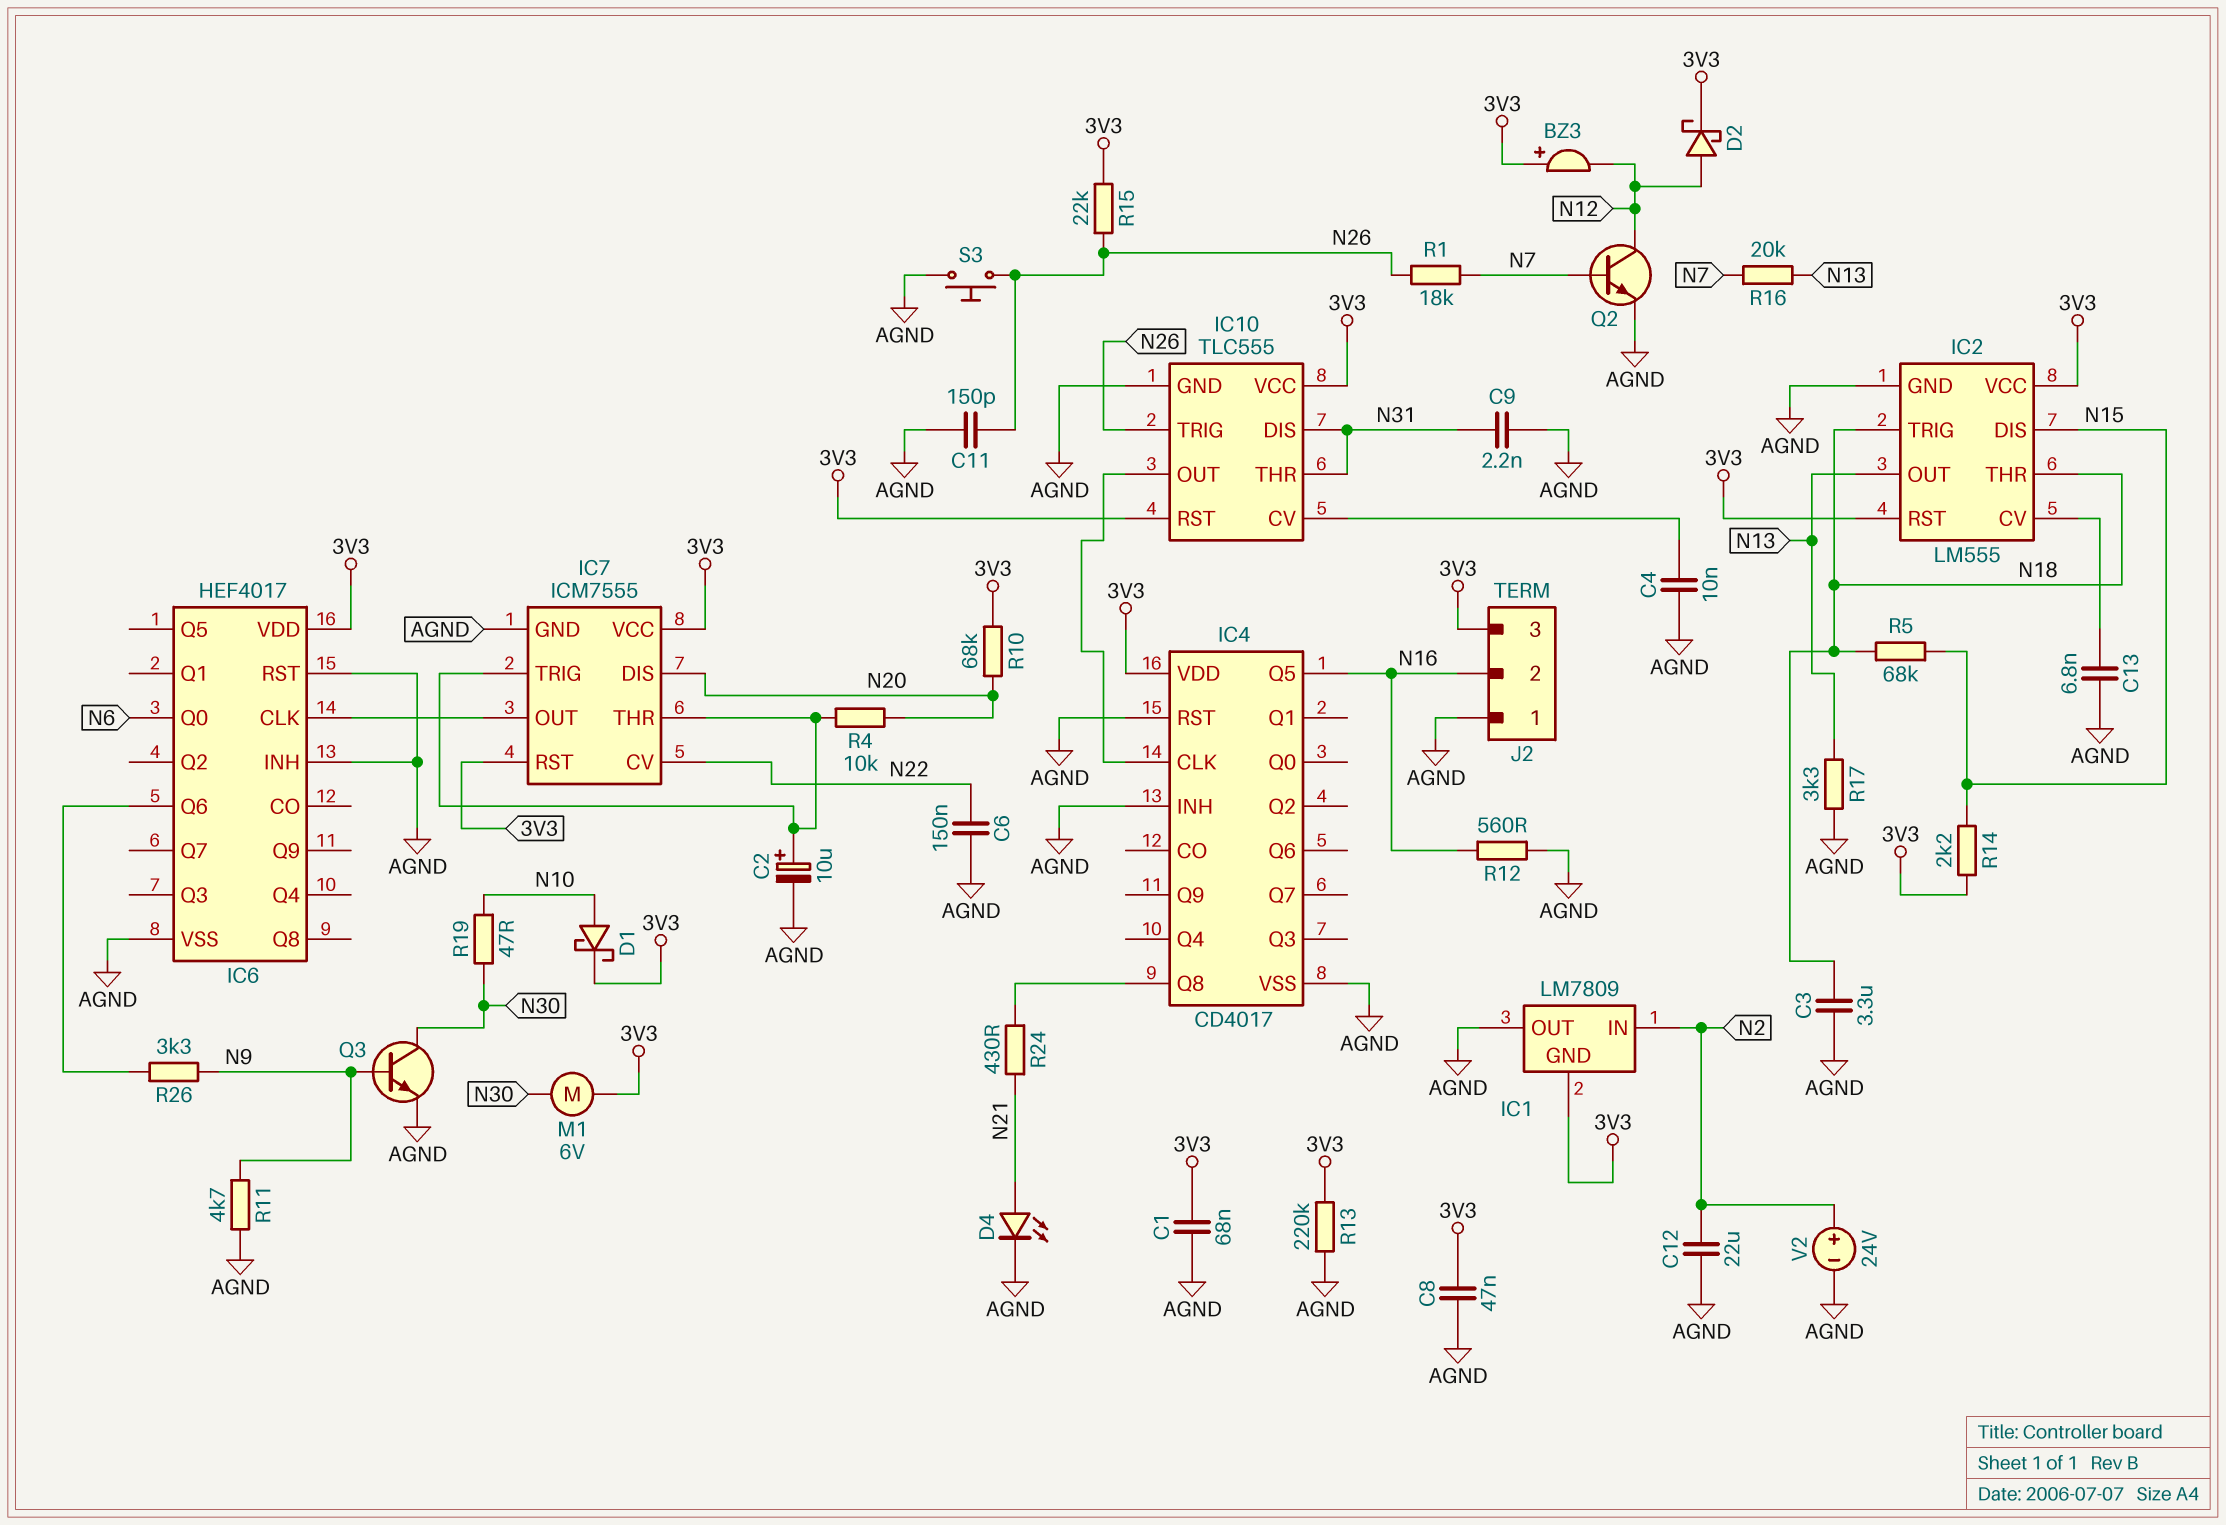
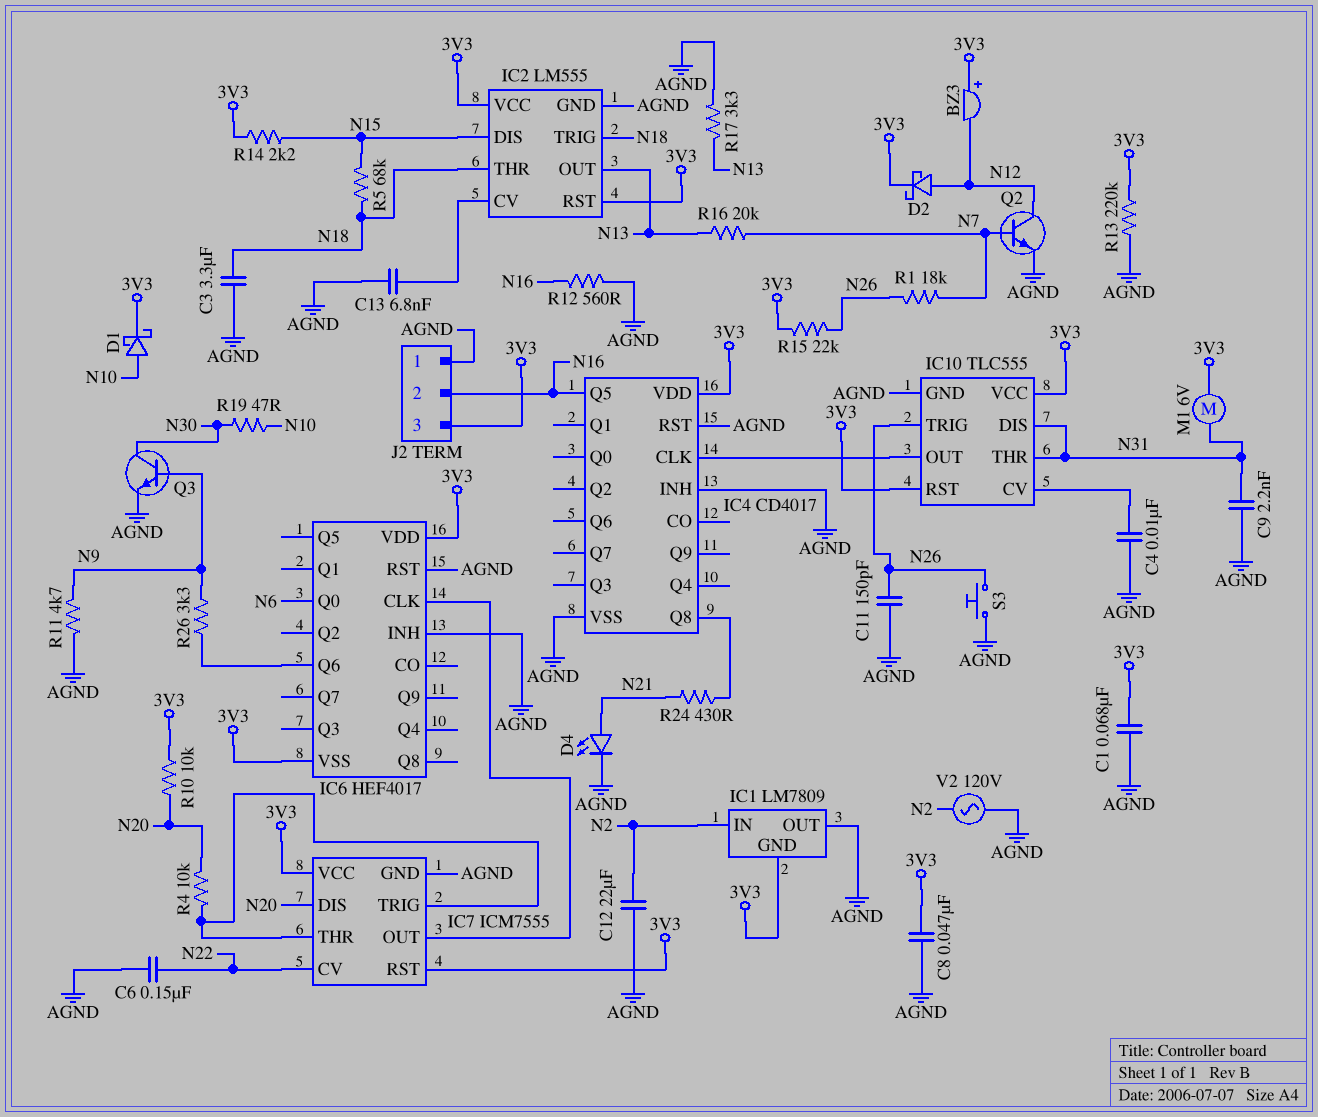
C2: 10uF (plus IC7/THR, minus AGND) -> none
IC6 pin VSS: AGND -> 3V3
M1: motor 6V (3V3, N30) -> motor 6V (3V3, N31)
R10: 68k (3V3, N20) -> 10k (3V3, N20)
V2: 24V (plus N2, minus AGND) -> AC 120V (AGND, N2)

